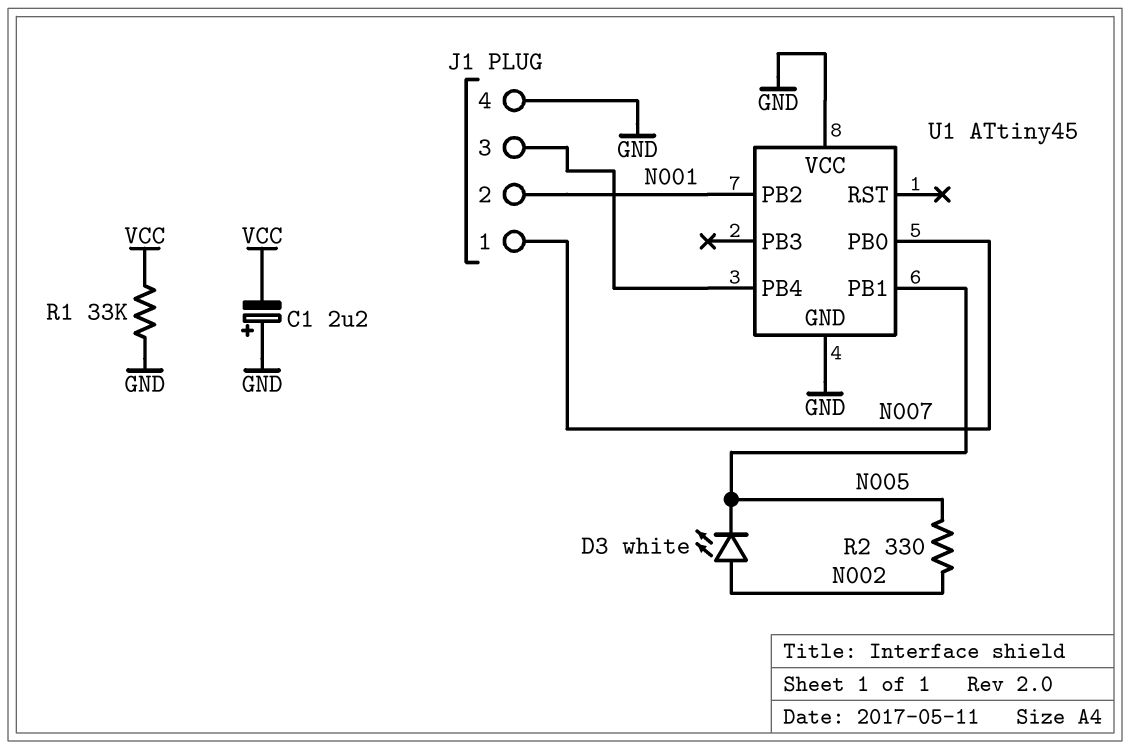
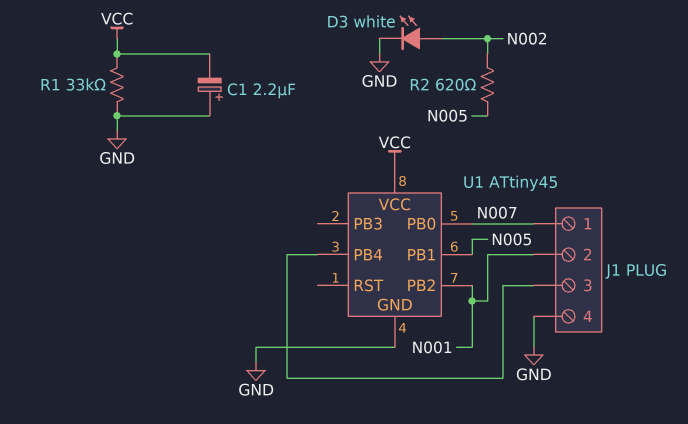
D3: LED white (A N002, K N005) -> LED white (A N002, K GND)
R2: 330 (N002, N005) -> 620 (N002, N005)
U1 pin VCC: GND -> VCC

